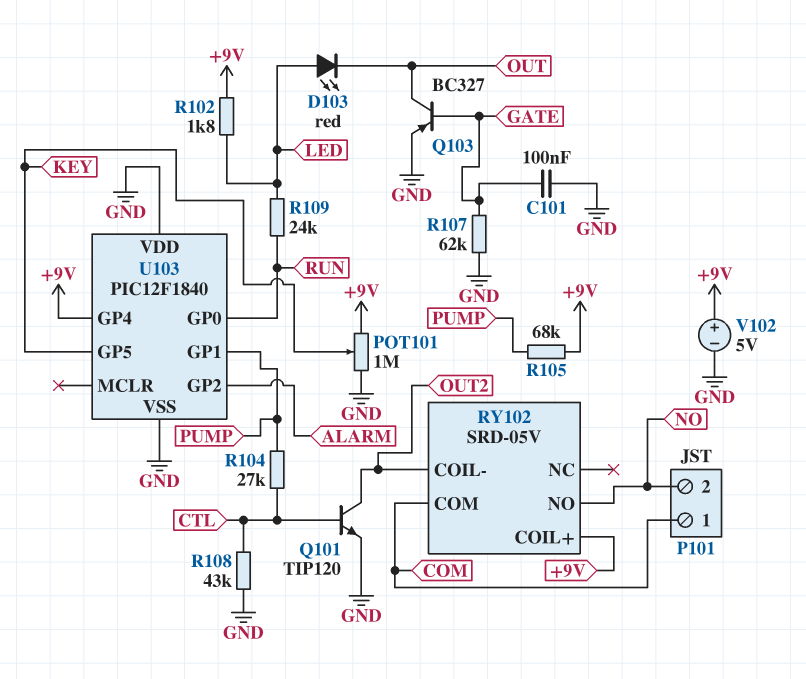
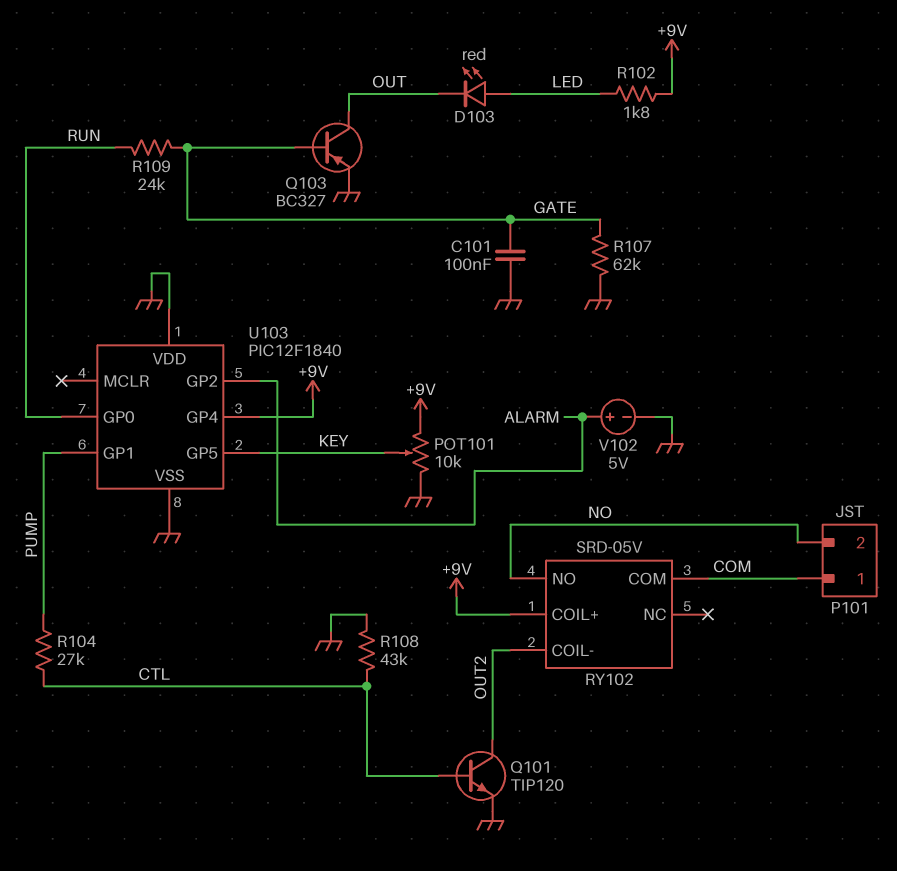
POT101: 1M (+9V, GND, wiper KEY) -> 10k (+9V, GND, wiper KEY)
R105: 68k (+9V, PUMP) -> none
R109: 24k (LED, RUN) -> 24k (GATE, RUN)
V102: 5V (plus +9V, minus GND) -> 5V (plus ALARM, minus GND)

